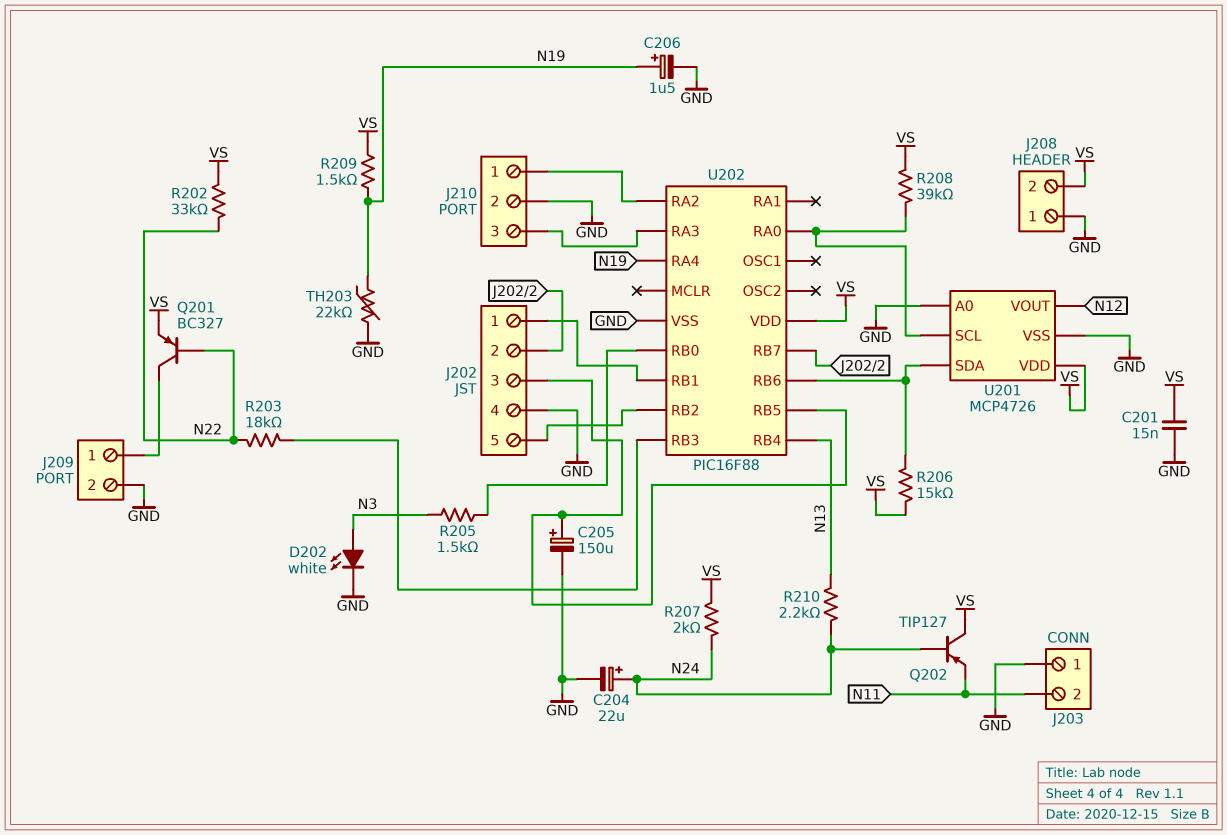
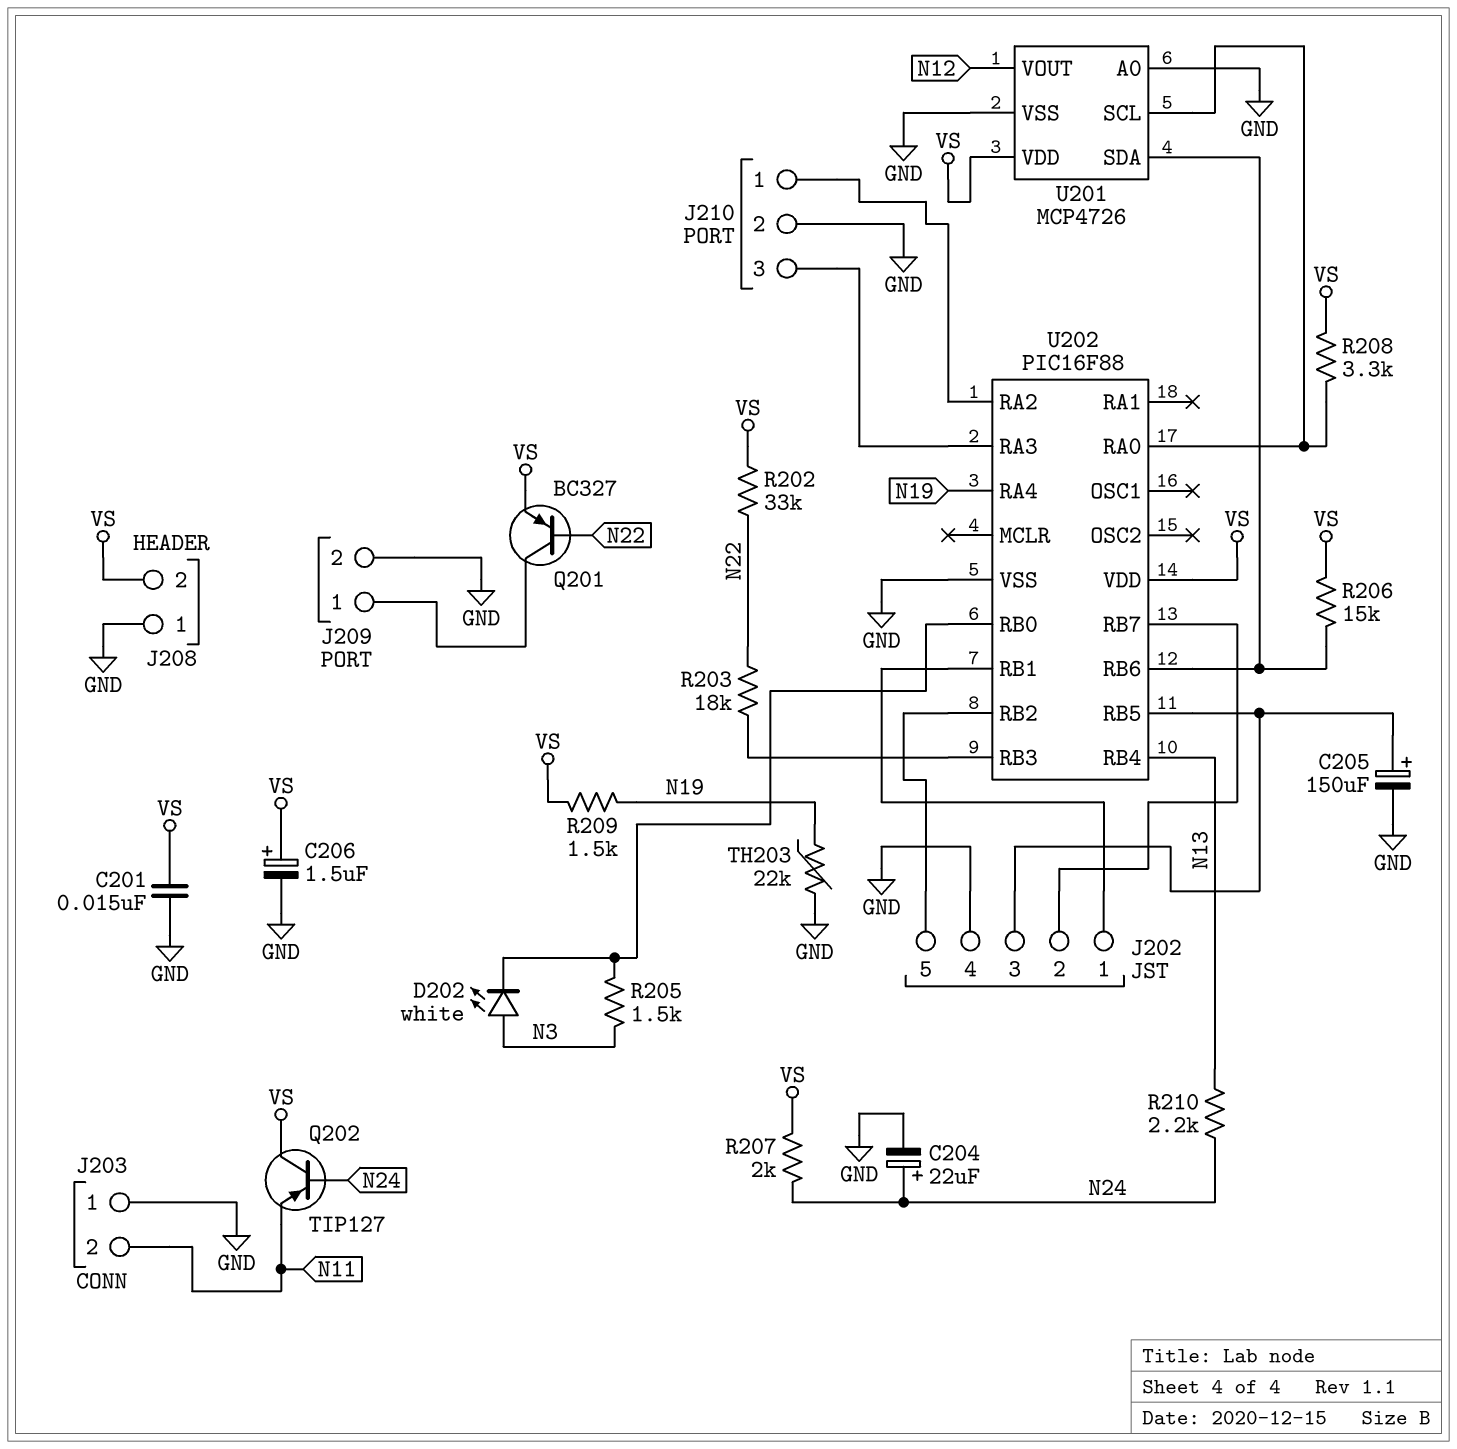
C206: 1.5uF (plus N19, minus GND) -> 1.5uF (plus VS, minus GND)
D202: LED white (A N3, K GND) -> LED white (A N3, K U202/RB0)
R208: 39k (U201/SCL, VS) -> 3.3k (U201/SCL, VS)

